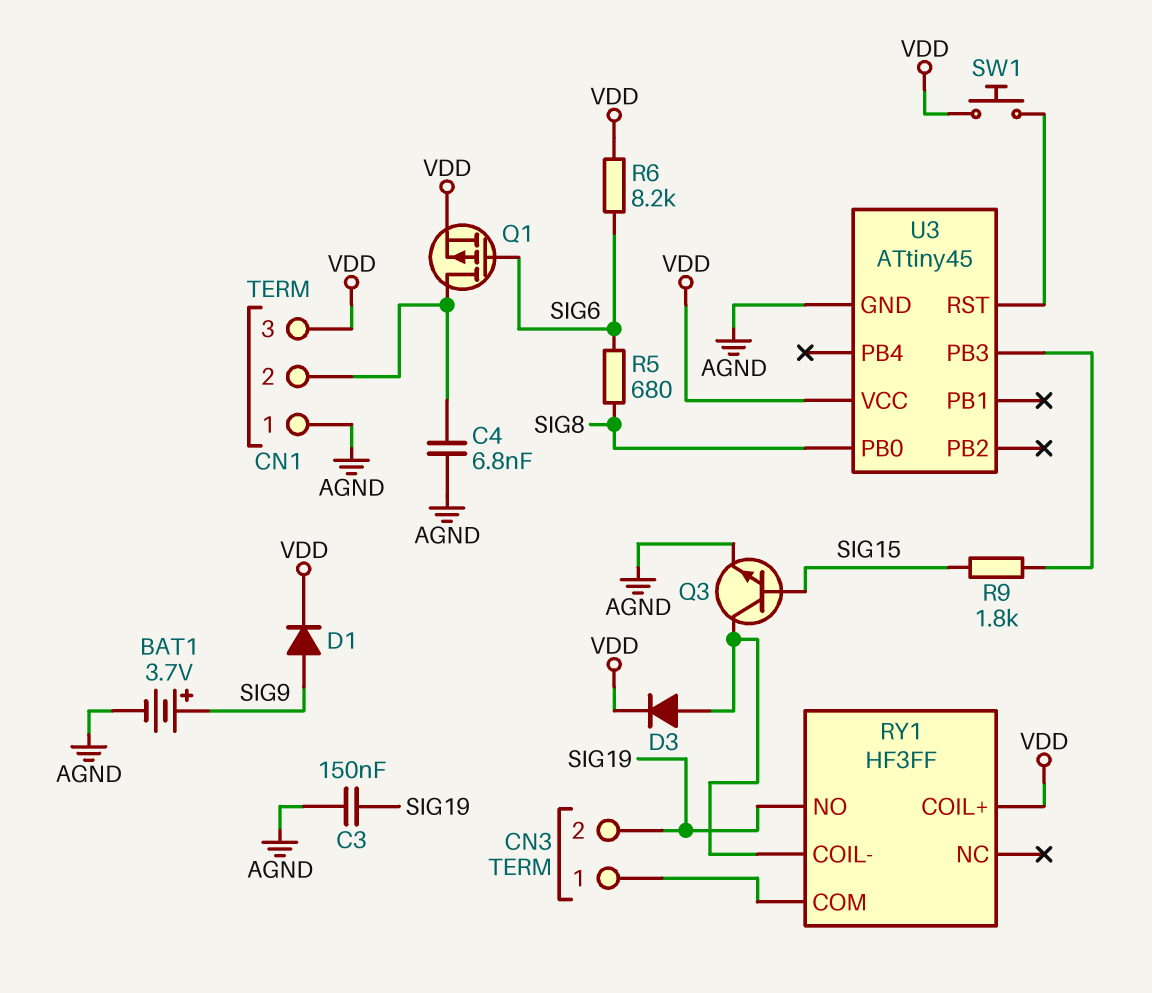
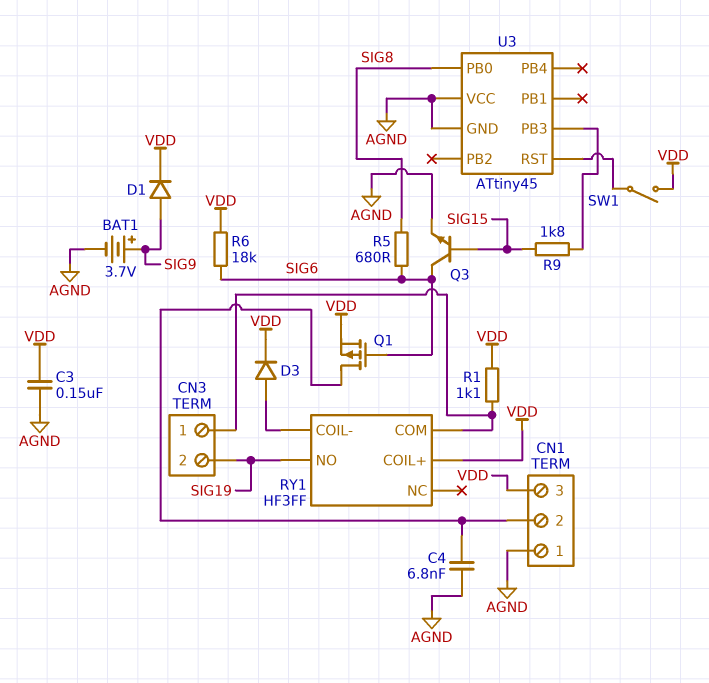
C3: 150nF (AGND, SIG19) -> 150nF (AGND, VDD)
Q3: NPN (B SIG15, C RY1/COIL-, E AGND) -> NPN (B SIG15, C SIG6, E AGND)
R1: none -> 1.1k (CN3/1, VDD)
R6: 8.2k (SIG6, VDD) -> 18k (SIG6, VDD)
SW1: button (U3/RST, VDD) -> switch (U3/RST, VDD)
U3 pin VCC: VDD -> AGND

